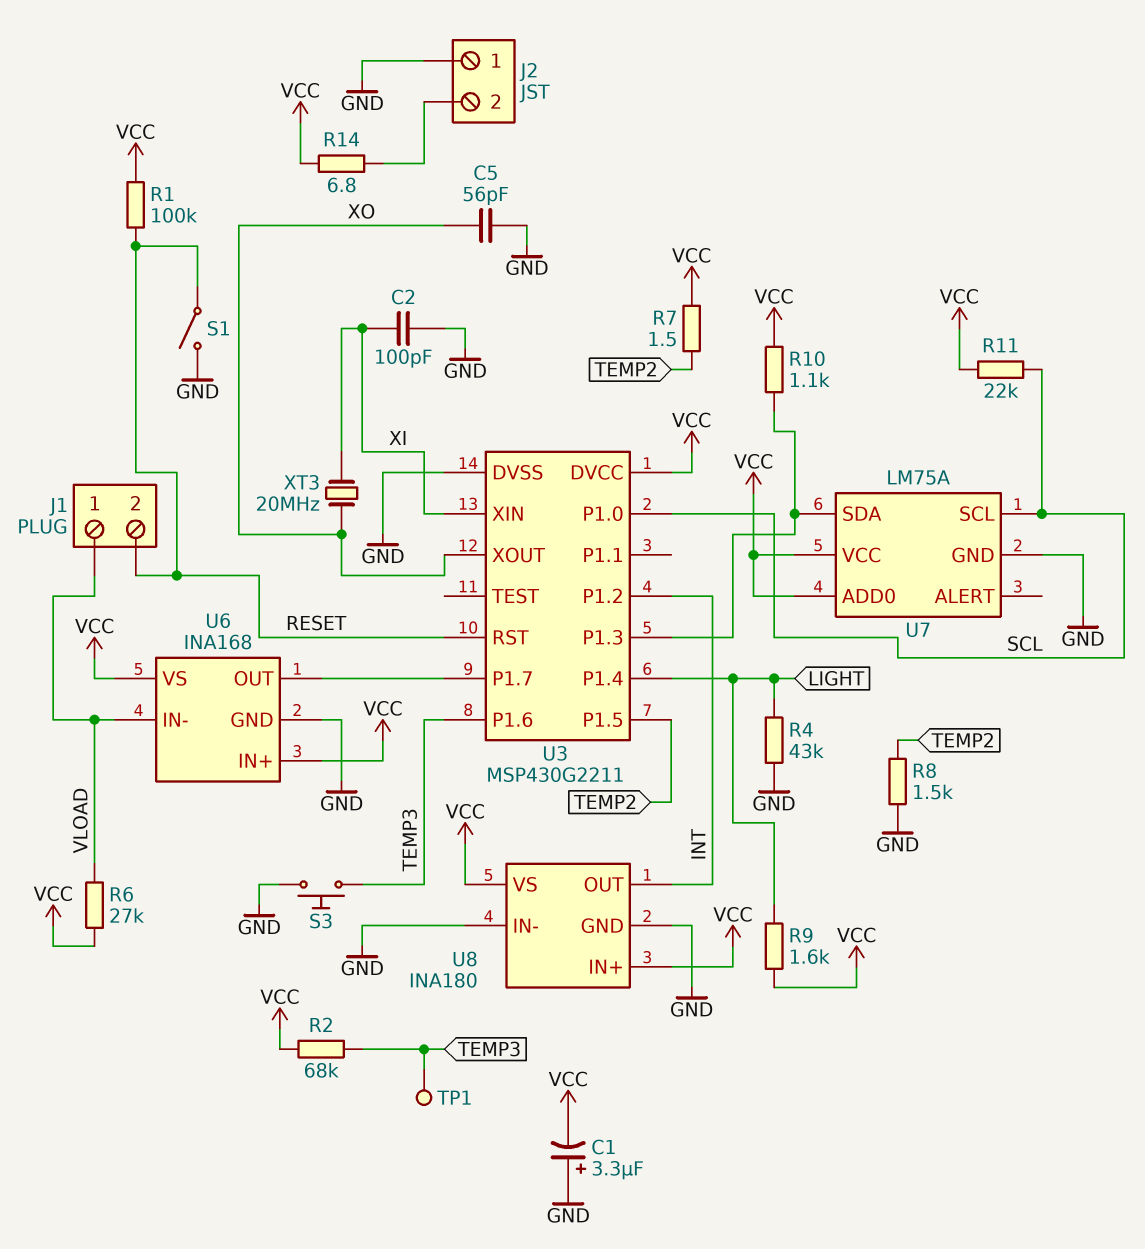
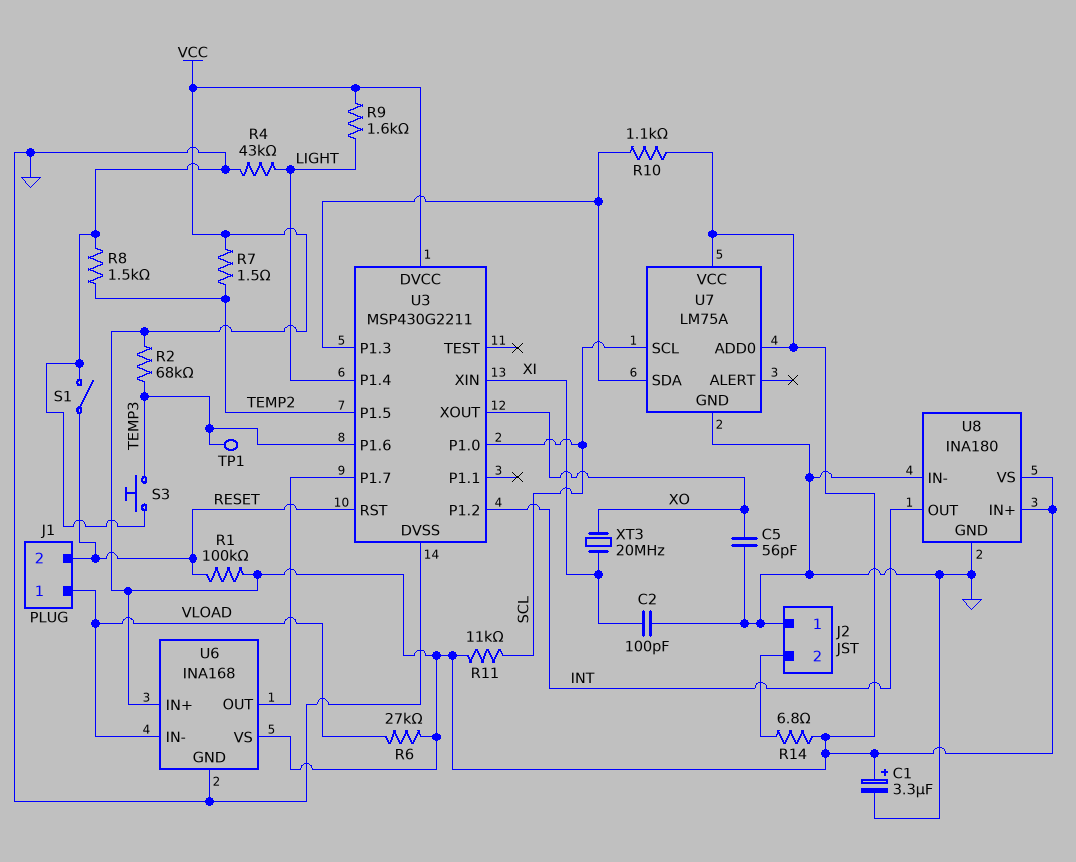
C1: 3.3uF (plus GND, minus VCC) -> 3.3uF (plus VCC, minus GND)
R11: 22k (SCL, VCC) -> 11k (SCL, VCC)

